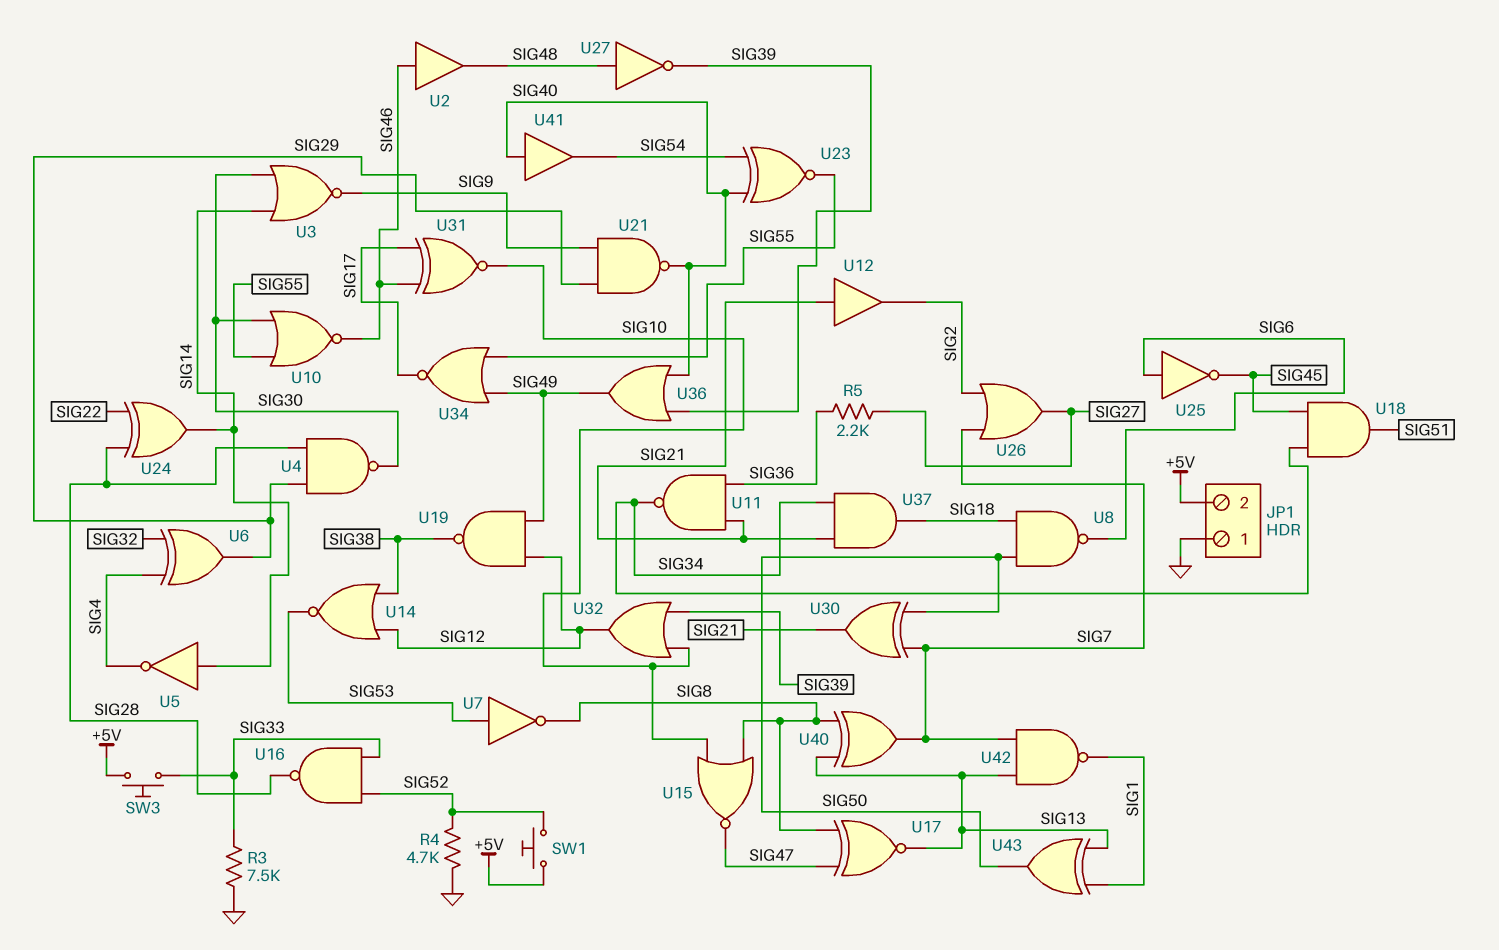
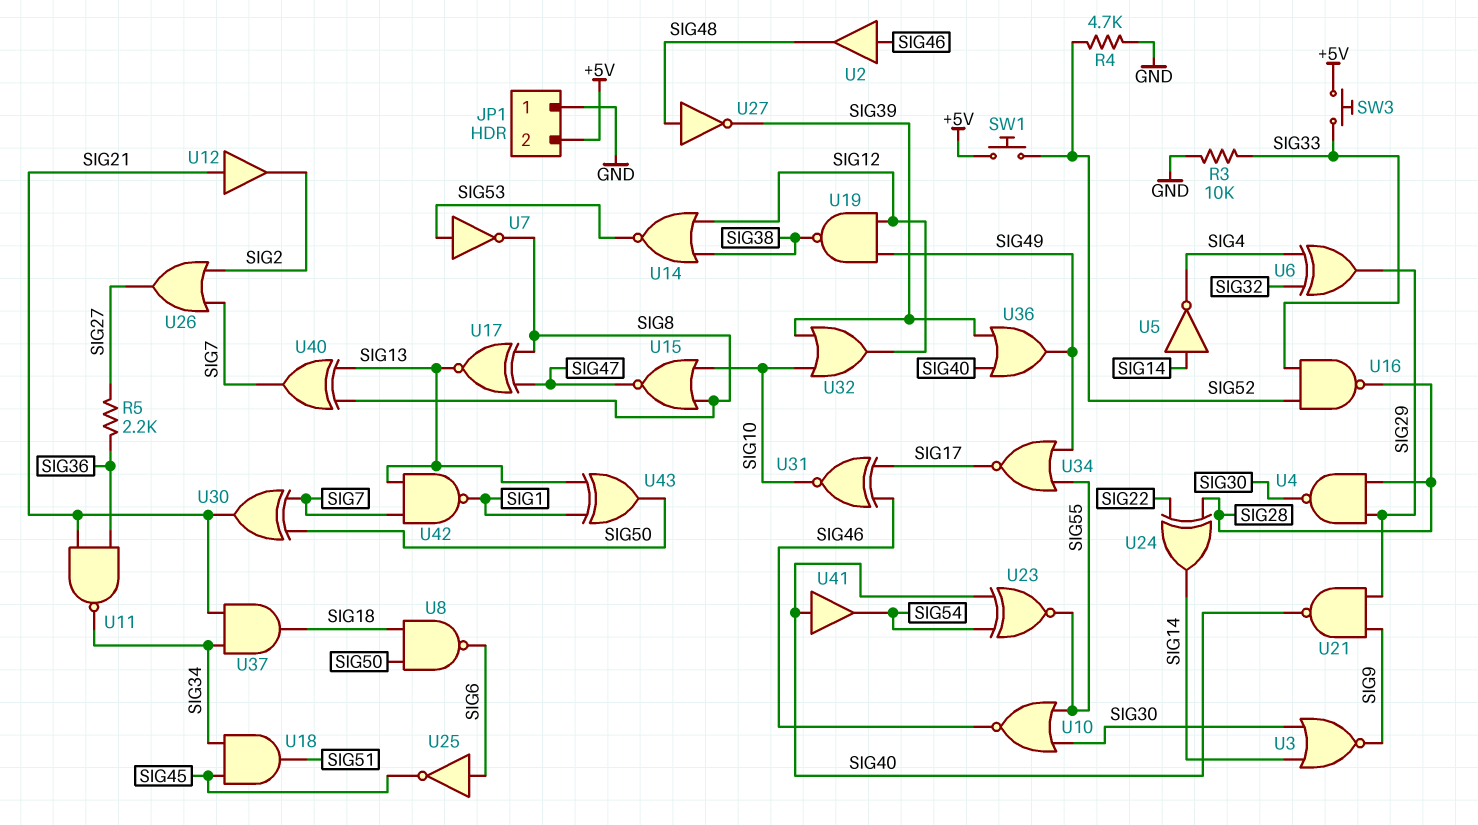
R3: 7.5k (GND, SIG33) -> 10k (GND, SIG33)

